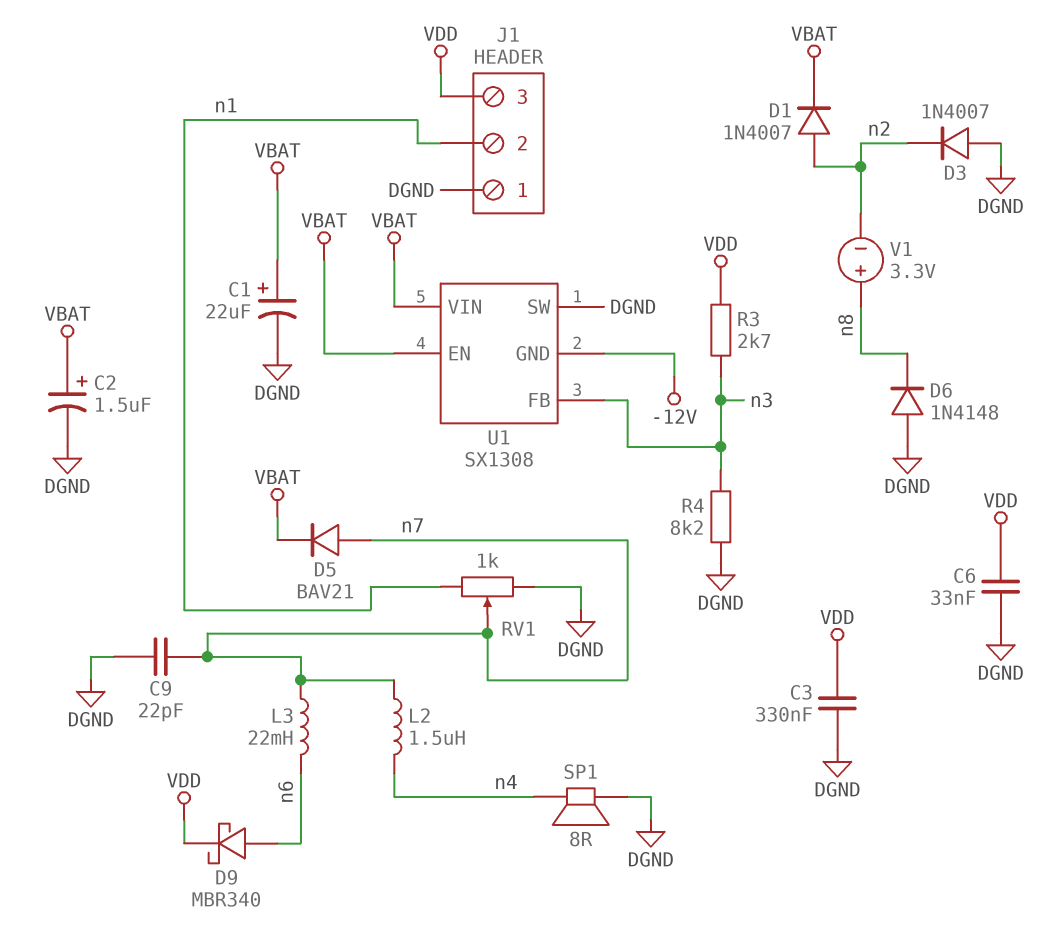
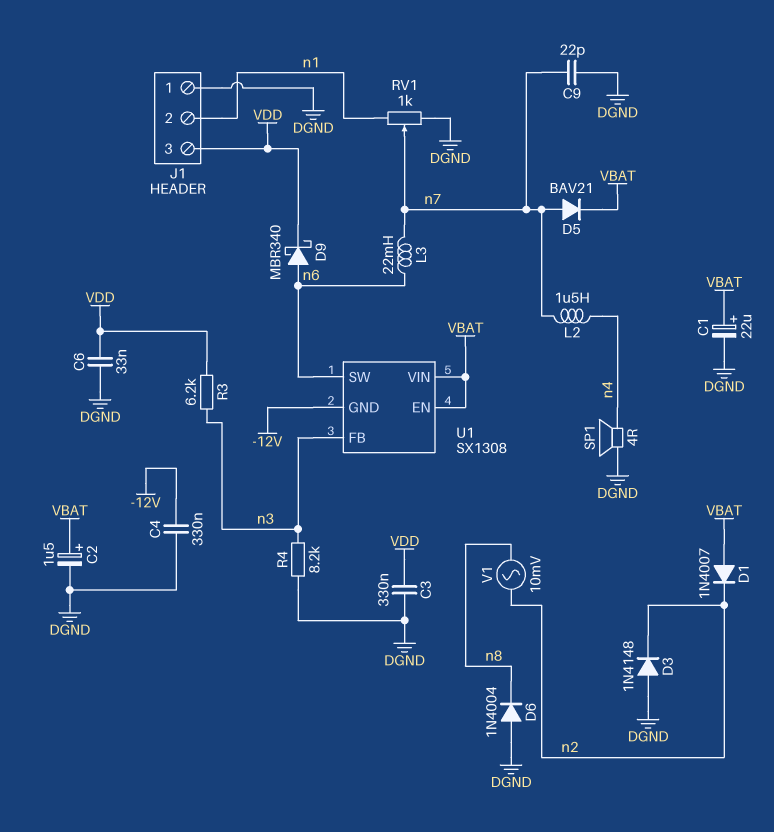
C4: none -> 330nF (-12V, DGND)
D1: diode 1N4007 (A n2, K VBAT) -> diode 1N4007 (A VBAT, K n2)
D3: diode 1N4007 (A DGND, K n2) -> diode 1N4148 (A DGND, K n2)
D6: diode 1N4148 (A DGND, K n8) -> diode 1N4004 (A DGND, K n8)
R3: 2.7k (VDD, n3) -> 6.2k (VDD, n3)
SP1: speaker 8R (DGND, n4) -> speaker 4R (DGND, n4)
U1 pin SW: DGND -> n6
V1: 3.3V (plus n8, minus n2) -> AC 10mV (n2, n8)

